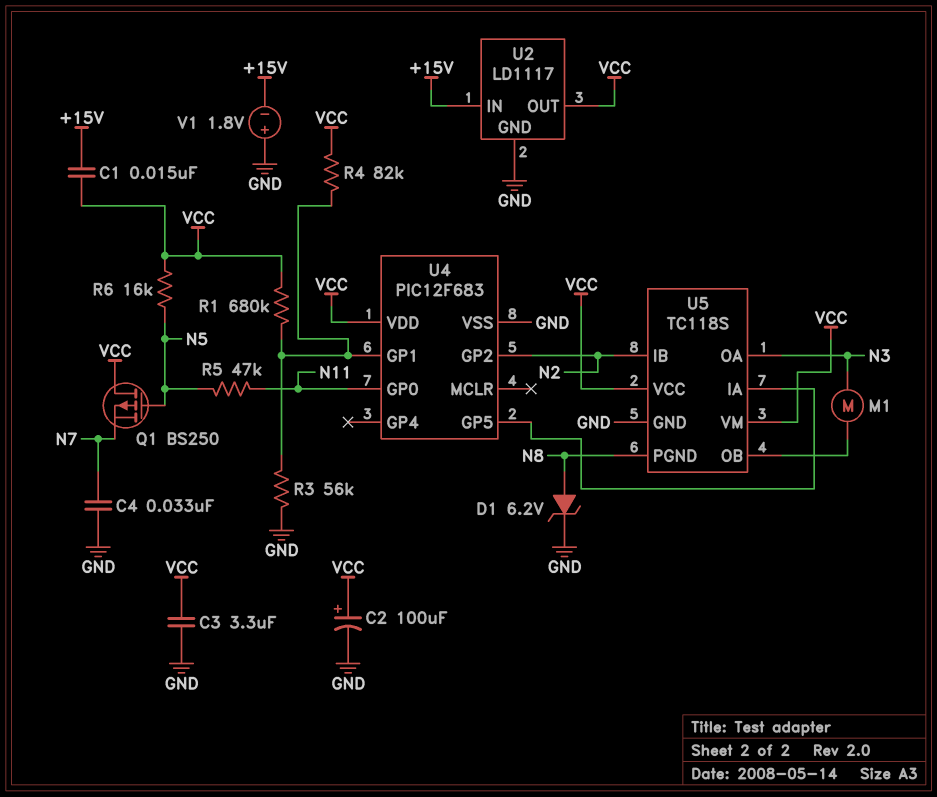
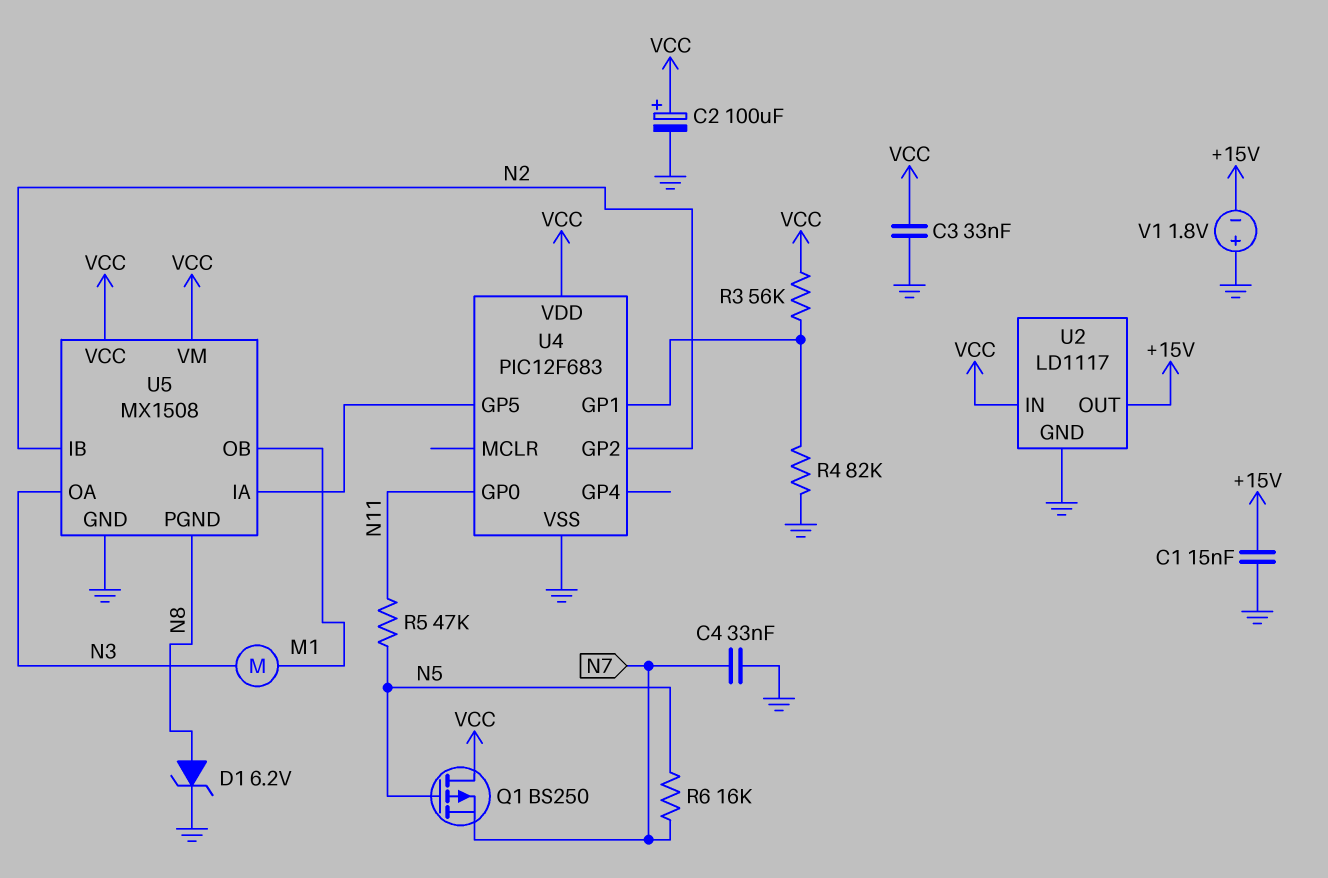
C1: 15nF (+15V, VCC) -> 15nF (+15V, GND)
C3: 3.3uF (GND, VCC) -> 33nF (GND, VCC)
R1: 680k (U4/GP1, VCC) -> none
R3: 56k (GND, U4/GP1) -> 56k (U4/GP1, VCC)
R4: 82k (U4/GP1, VCC) -> 82k (GND, U4/GP1)
R6: 16k (N5, VCC) -> 16k (N5, N7)
U2 pin IN: +15V -> VCC
U2 pin OUT: VCC -> +15V
U5: TC118S -> MX1508

